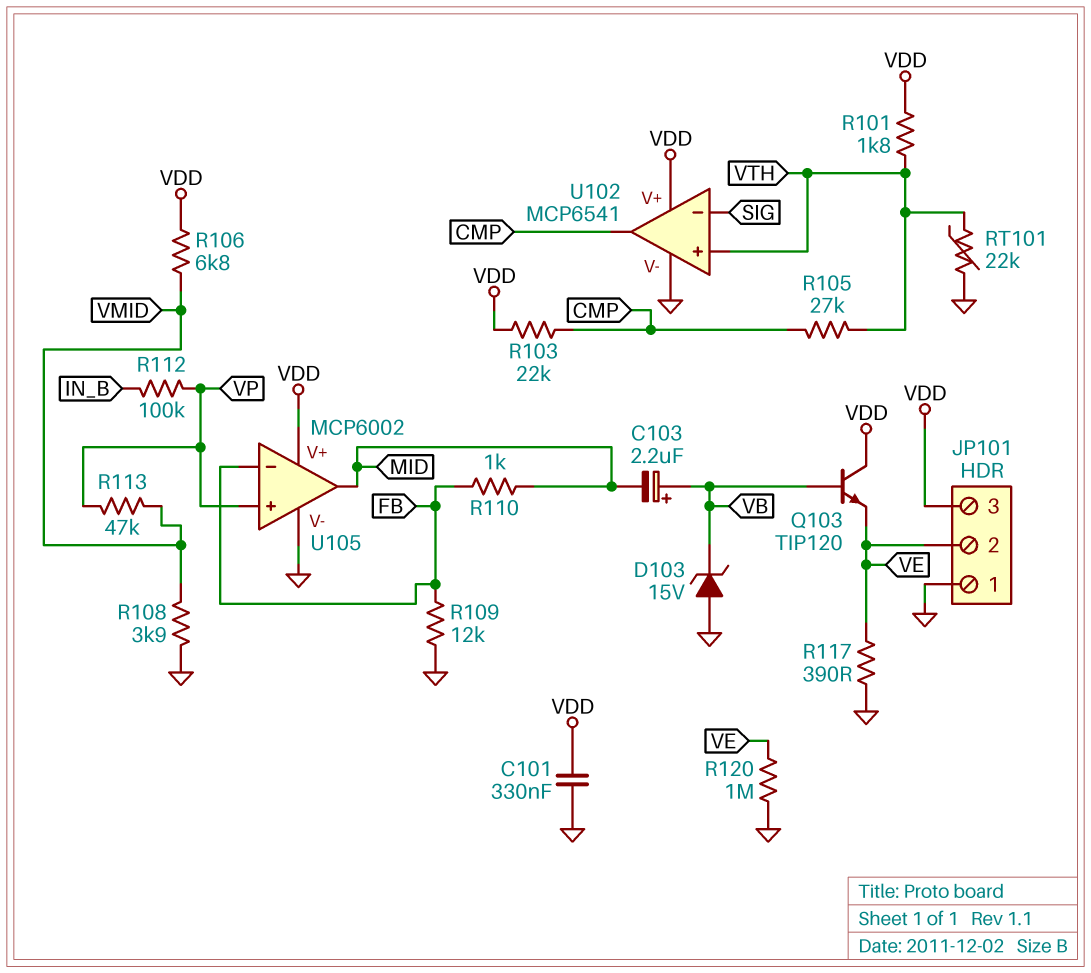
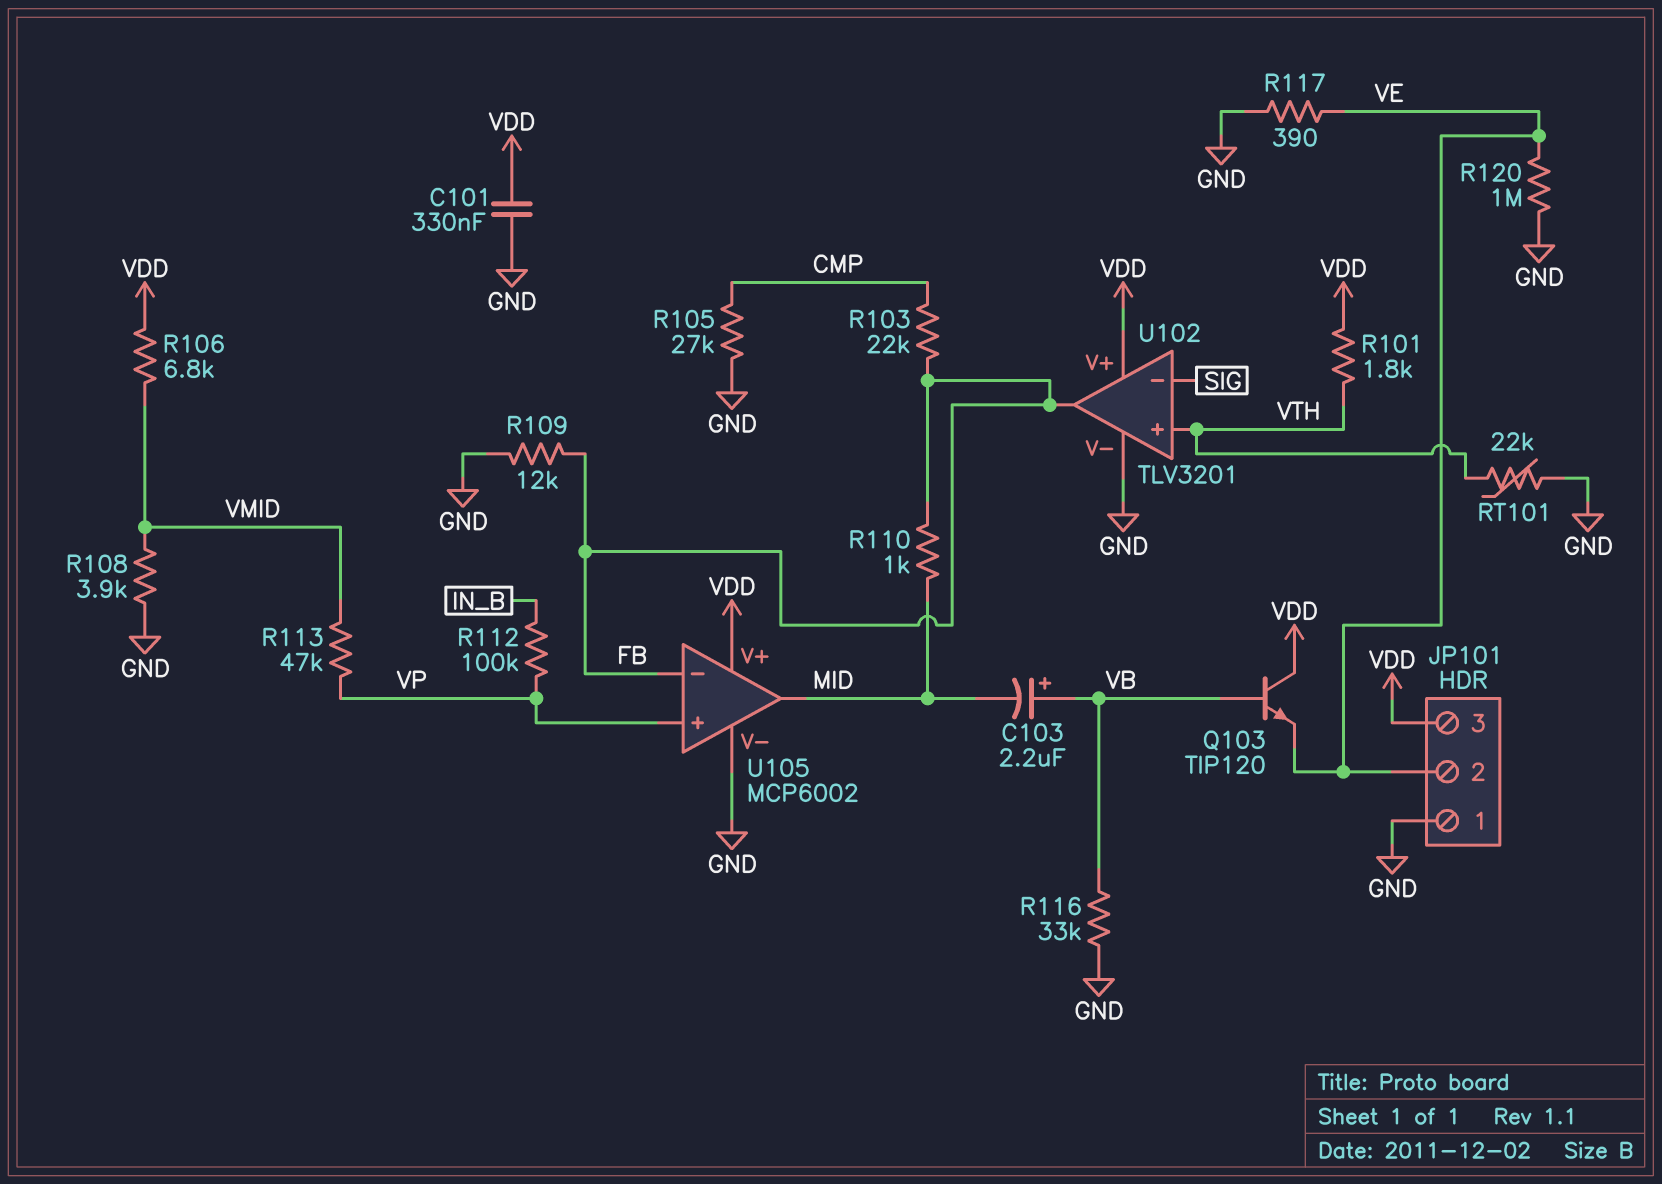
D103: zener 15V (A GND, K VB) -> none
R103: 22k (CMP, VDD) -> 22k (CMP, FB)
R105: 27k (CMP, VTH) -> 27k (CMP, GND)
R116: none -> 33k (GND, VB)
U102: MCP6541 -> TLV3201
U102 pin out: CMP -> FB

